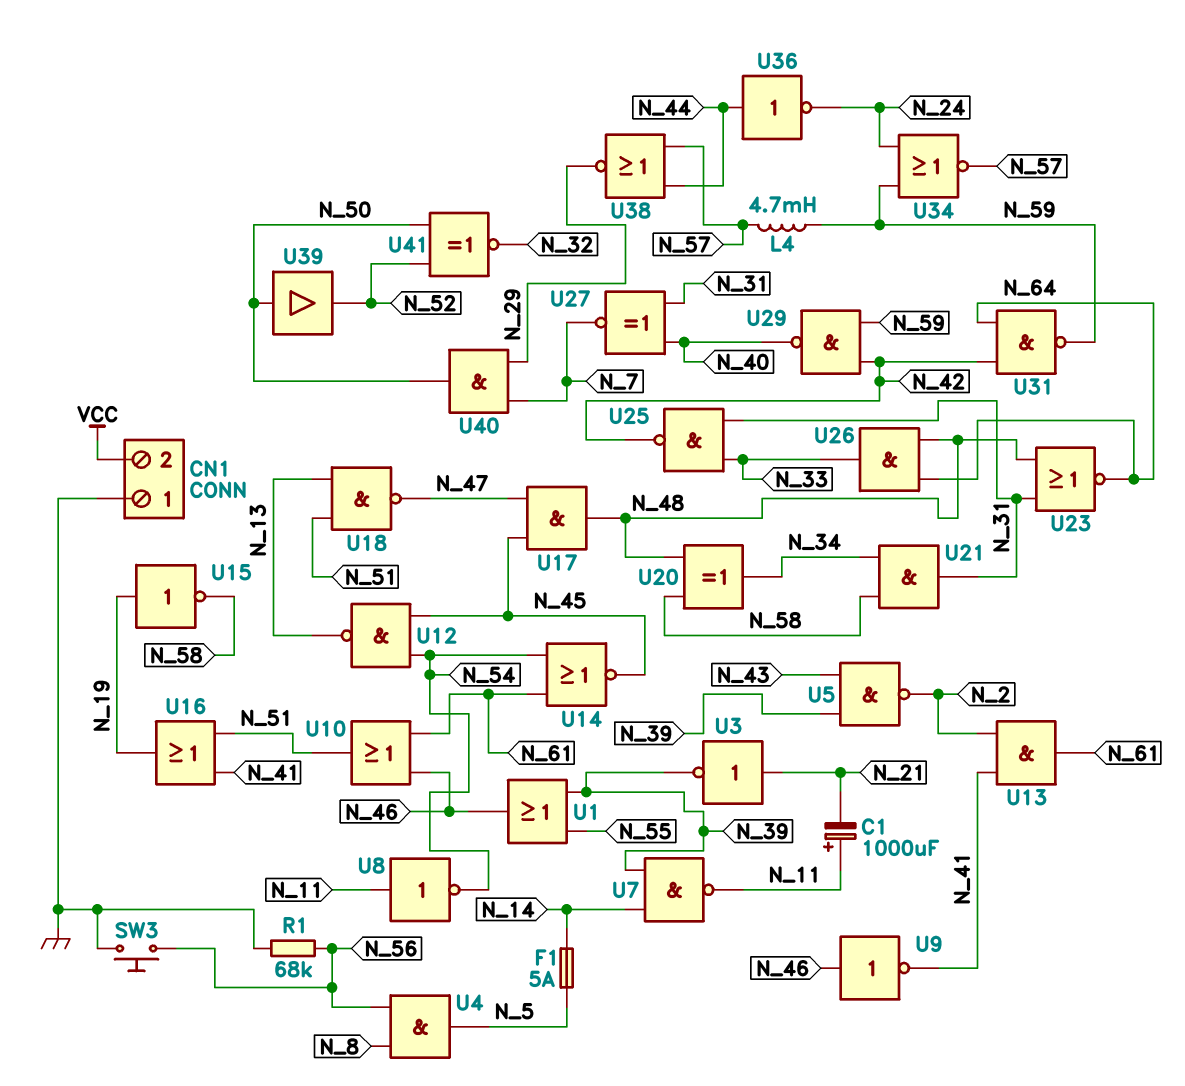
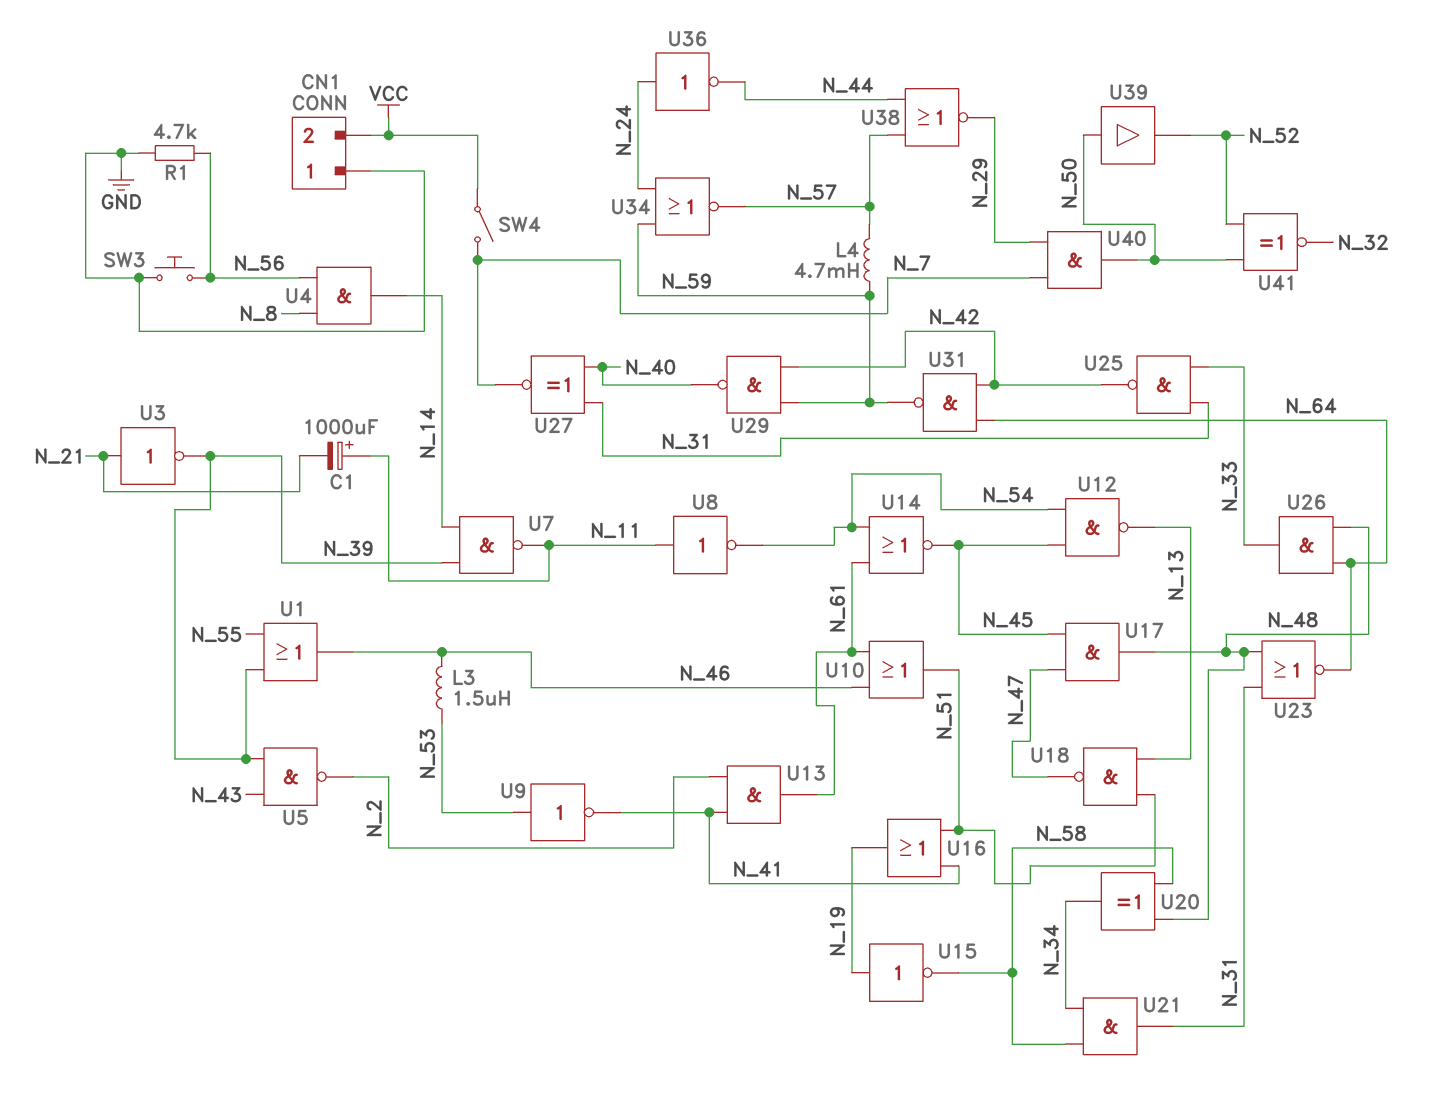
F1: 5A (N_5, N_14) -> none
L3: none -> 1.5uH (N_46, N_53)
R1: 68k (GND, N_56) -> 4.7k (GND, N_56)
SW4: none -> switch (N_7, VCC)
U4: AND (in N_8, in N_56, out N_5) -> AND (in N_8, in N_56, out N_14)
U9: NOT (in N_46, out N_41) -> NOT (in N_53, out N_41)
U36: NOT (in N_44, out N_24) -> NOT (in N_24, out N_44)

